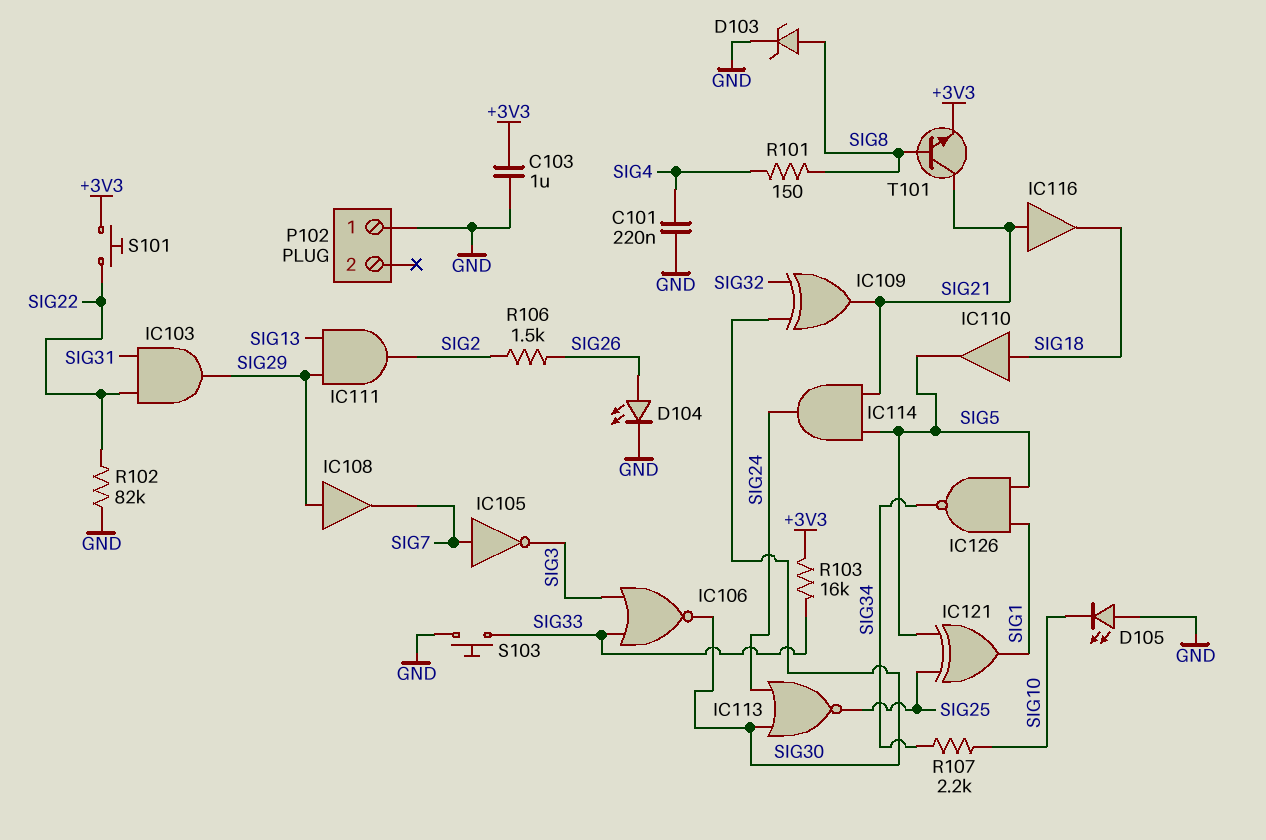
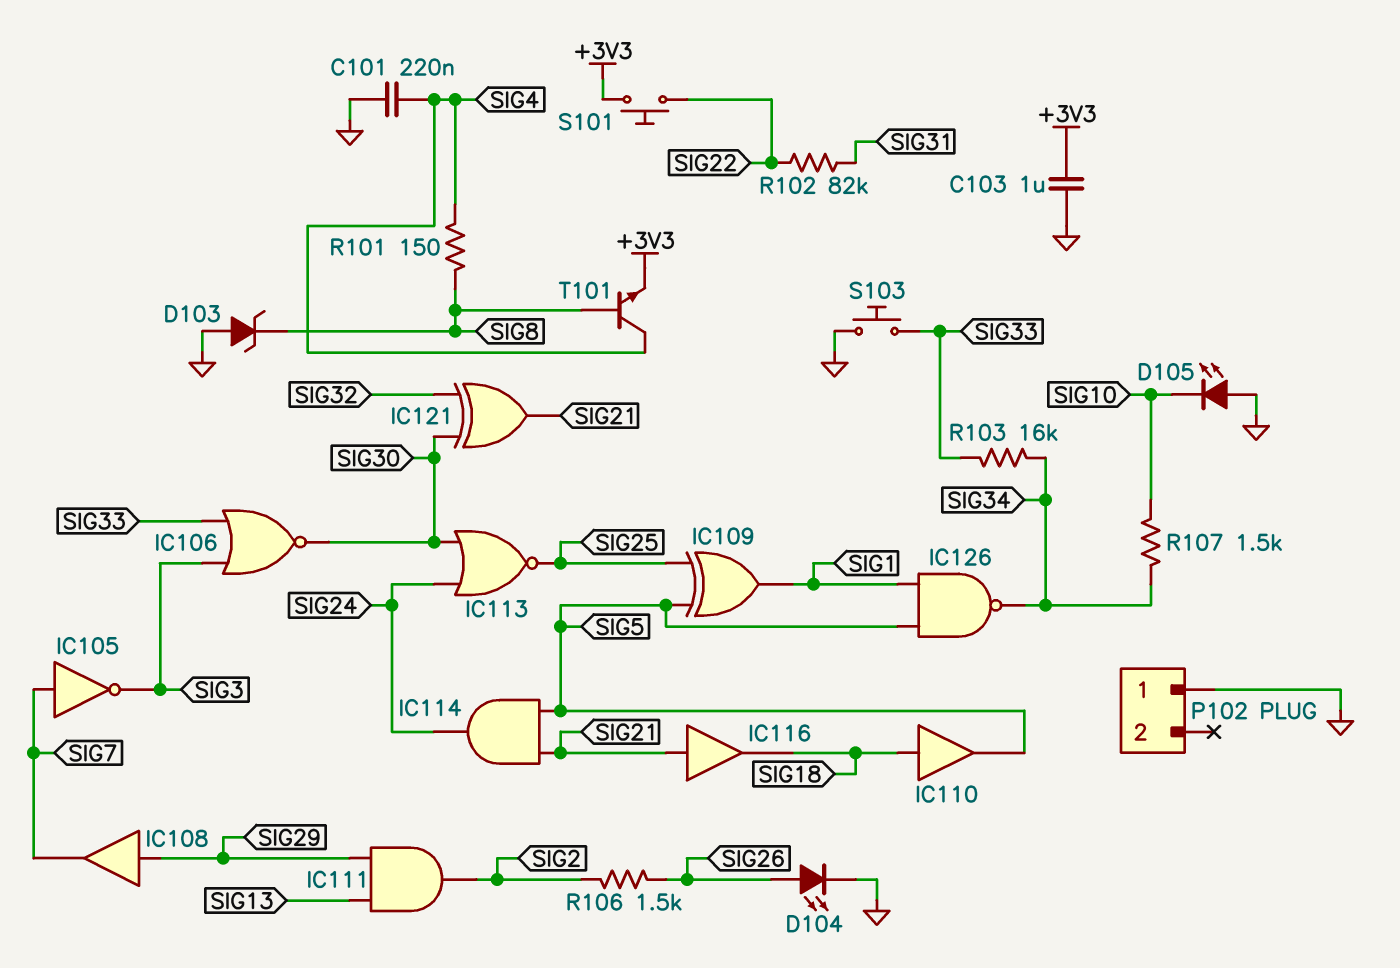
D103: zener (A SIG8, K GND) -> zener (A GND, K SIG8)
IC103: AND (in SIG22, in SIG31, out SIG29) -> none
IC109: XOR (in SIG30, in SIG32, out SIG21) -> XOR (in SIG5, in SIG25, out SIG1)
IC121: XOR (in SIG5, in SIG25, out SIG1) -> XOR (in SIG30, in SIG32, out SIG21)
R102: 82k (GND, SIG22) -> 82k (SIG22, SIG31)
R103: 16k (+3V3, SIG33) -> 16k (SIG33, SIG34)
R107: 2.2k (SIG10, SIG34) -> 1.5k (SIG10, SIG34)
T101: NPN (B SIG8, C SIG21, E +3V3) -> NPN (B SIG8, C SIG4, E +3V3)

